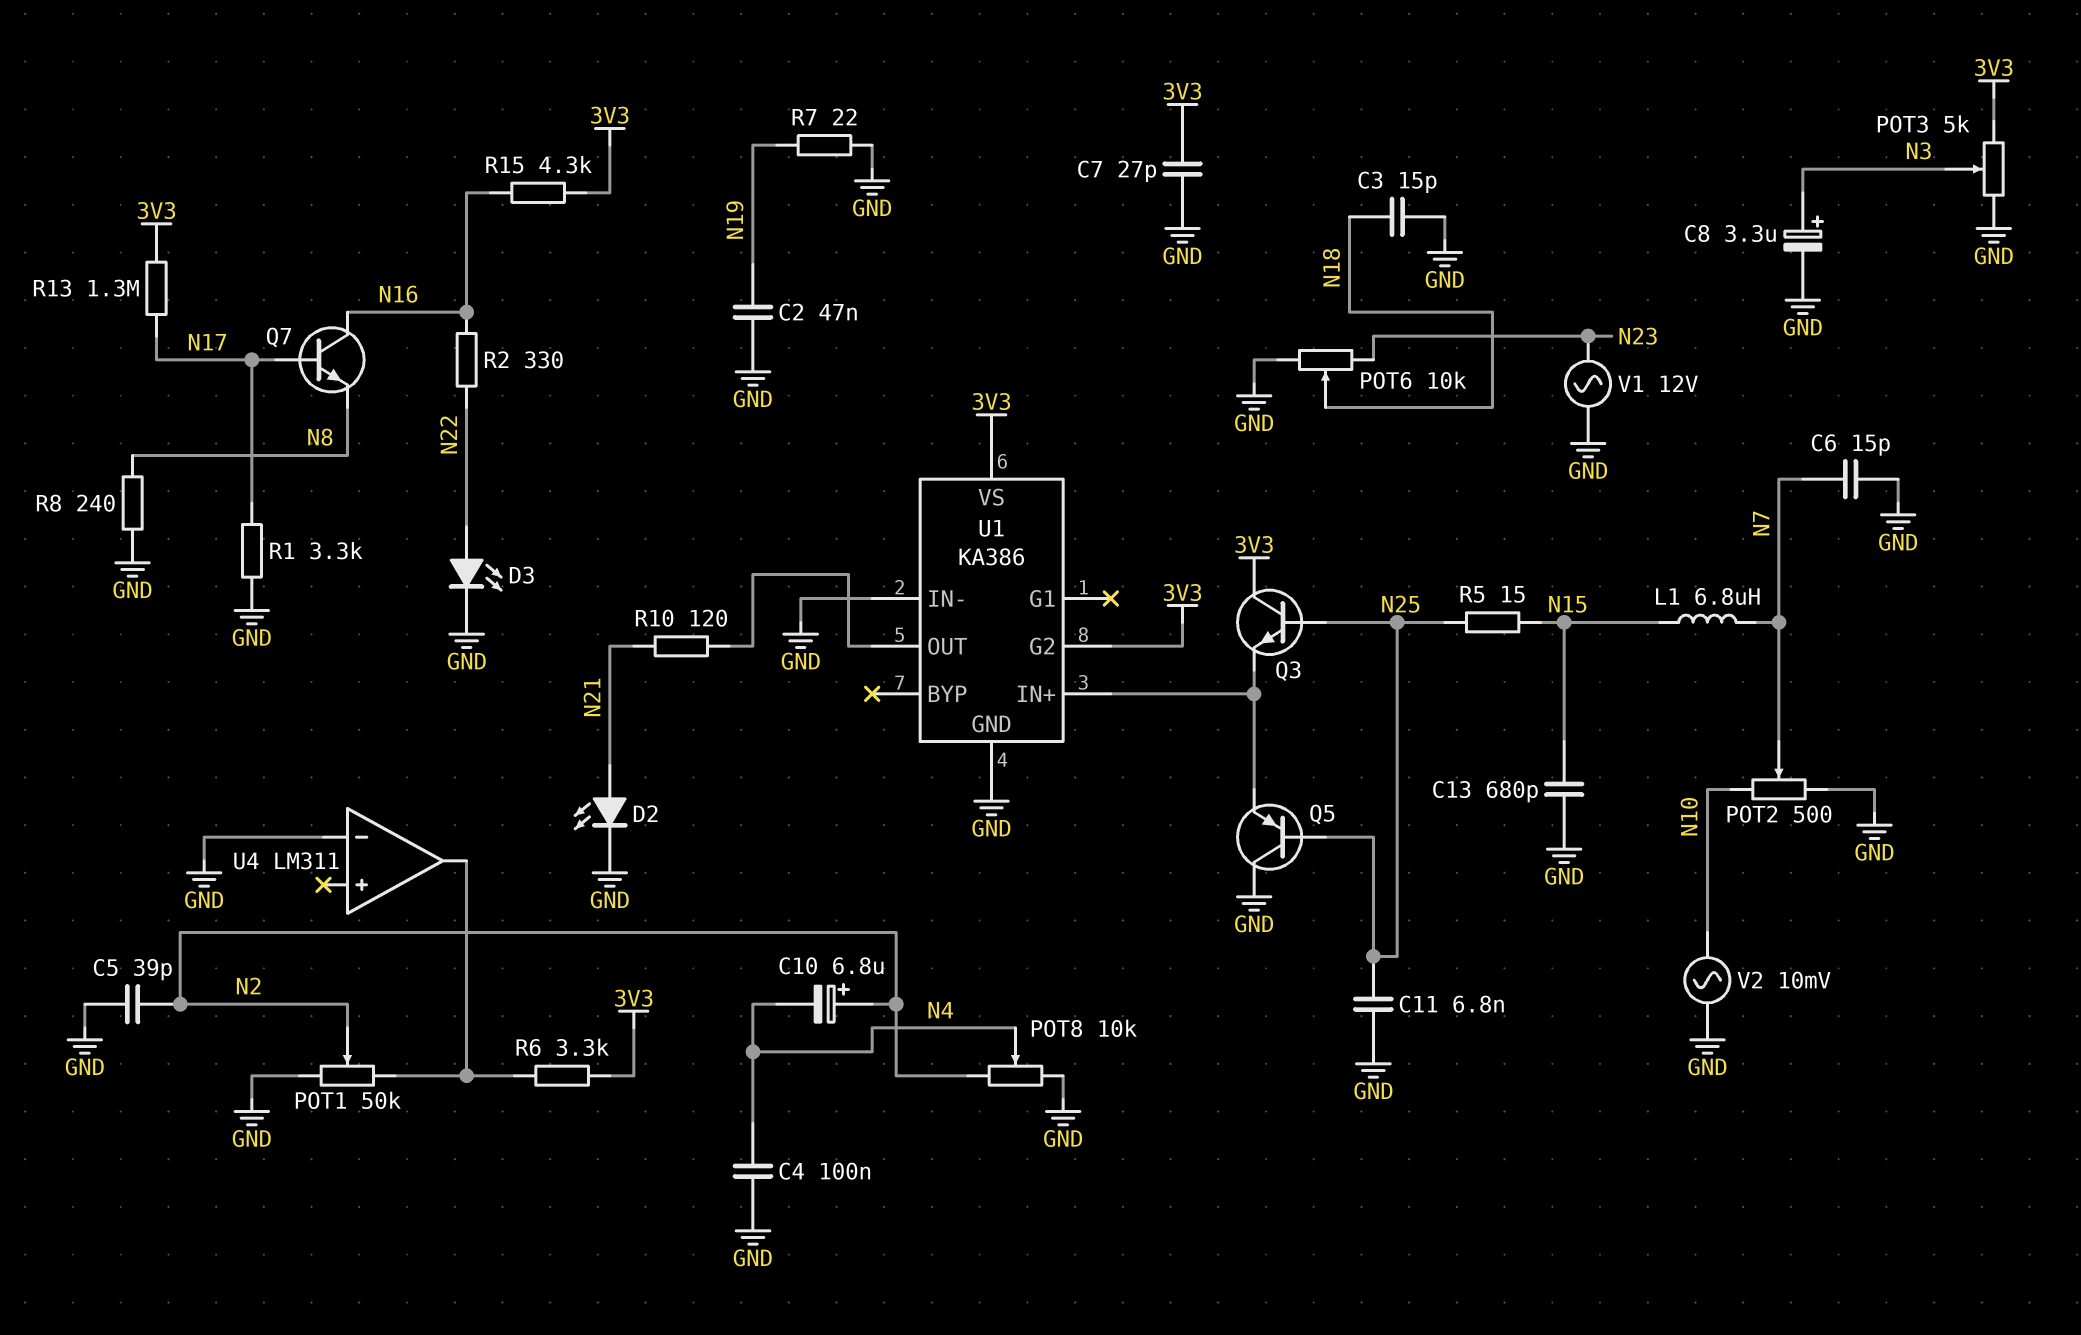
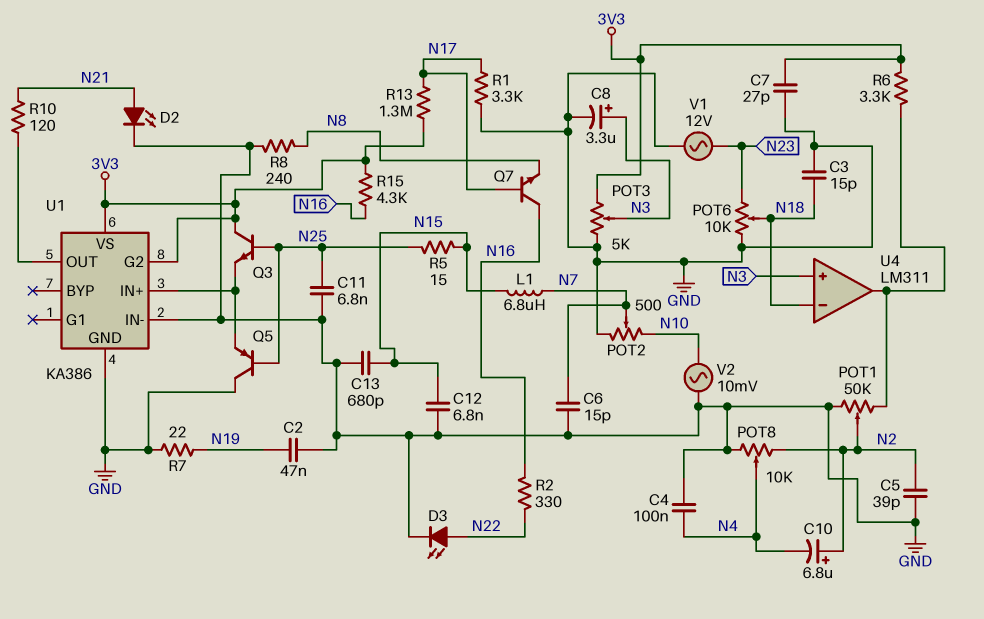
C12: none -> 6.8nF (GND, N15)
U4 pin in+: none -> N3
U4 pin in-: GND -> N18

